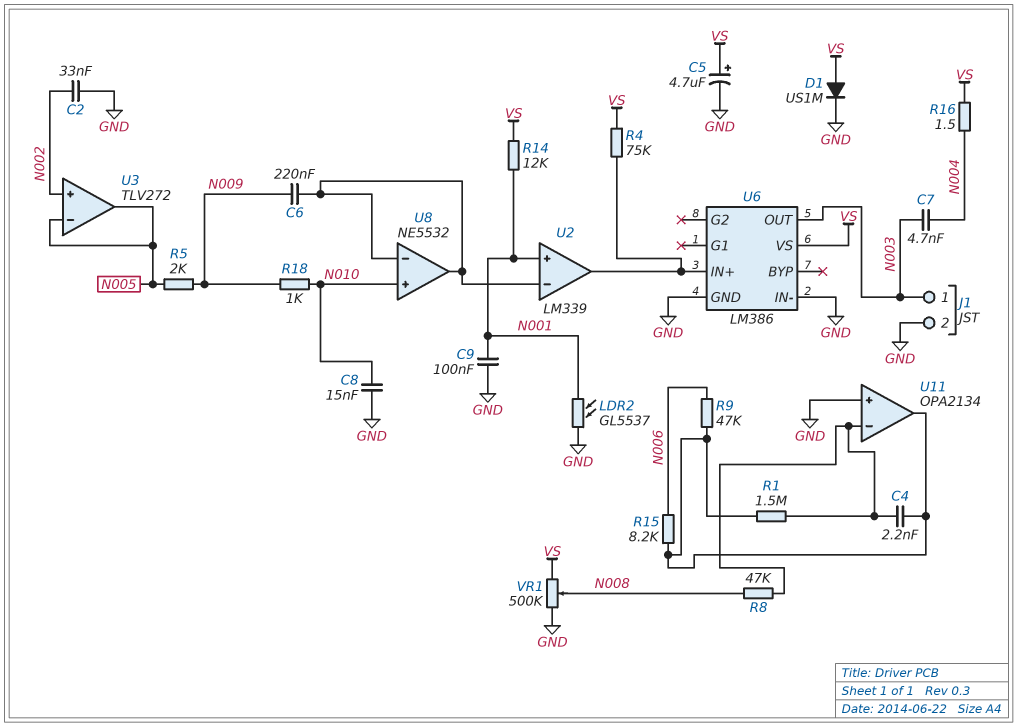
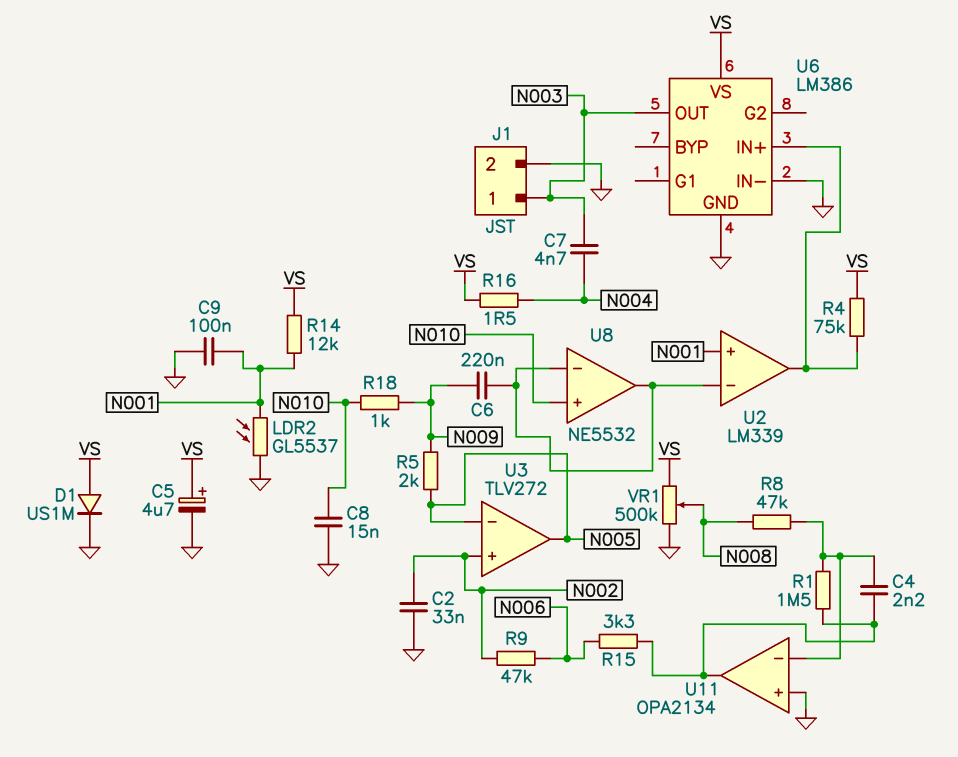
R9: 47k (N006, U11/out) -> 47k (N002, N006)
R15: 8.2k (N006, U11/out) -> 3.3k (N006, U11/out)

